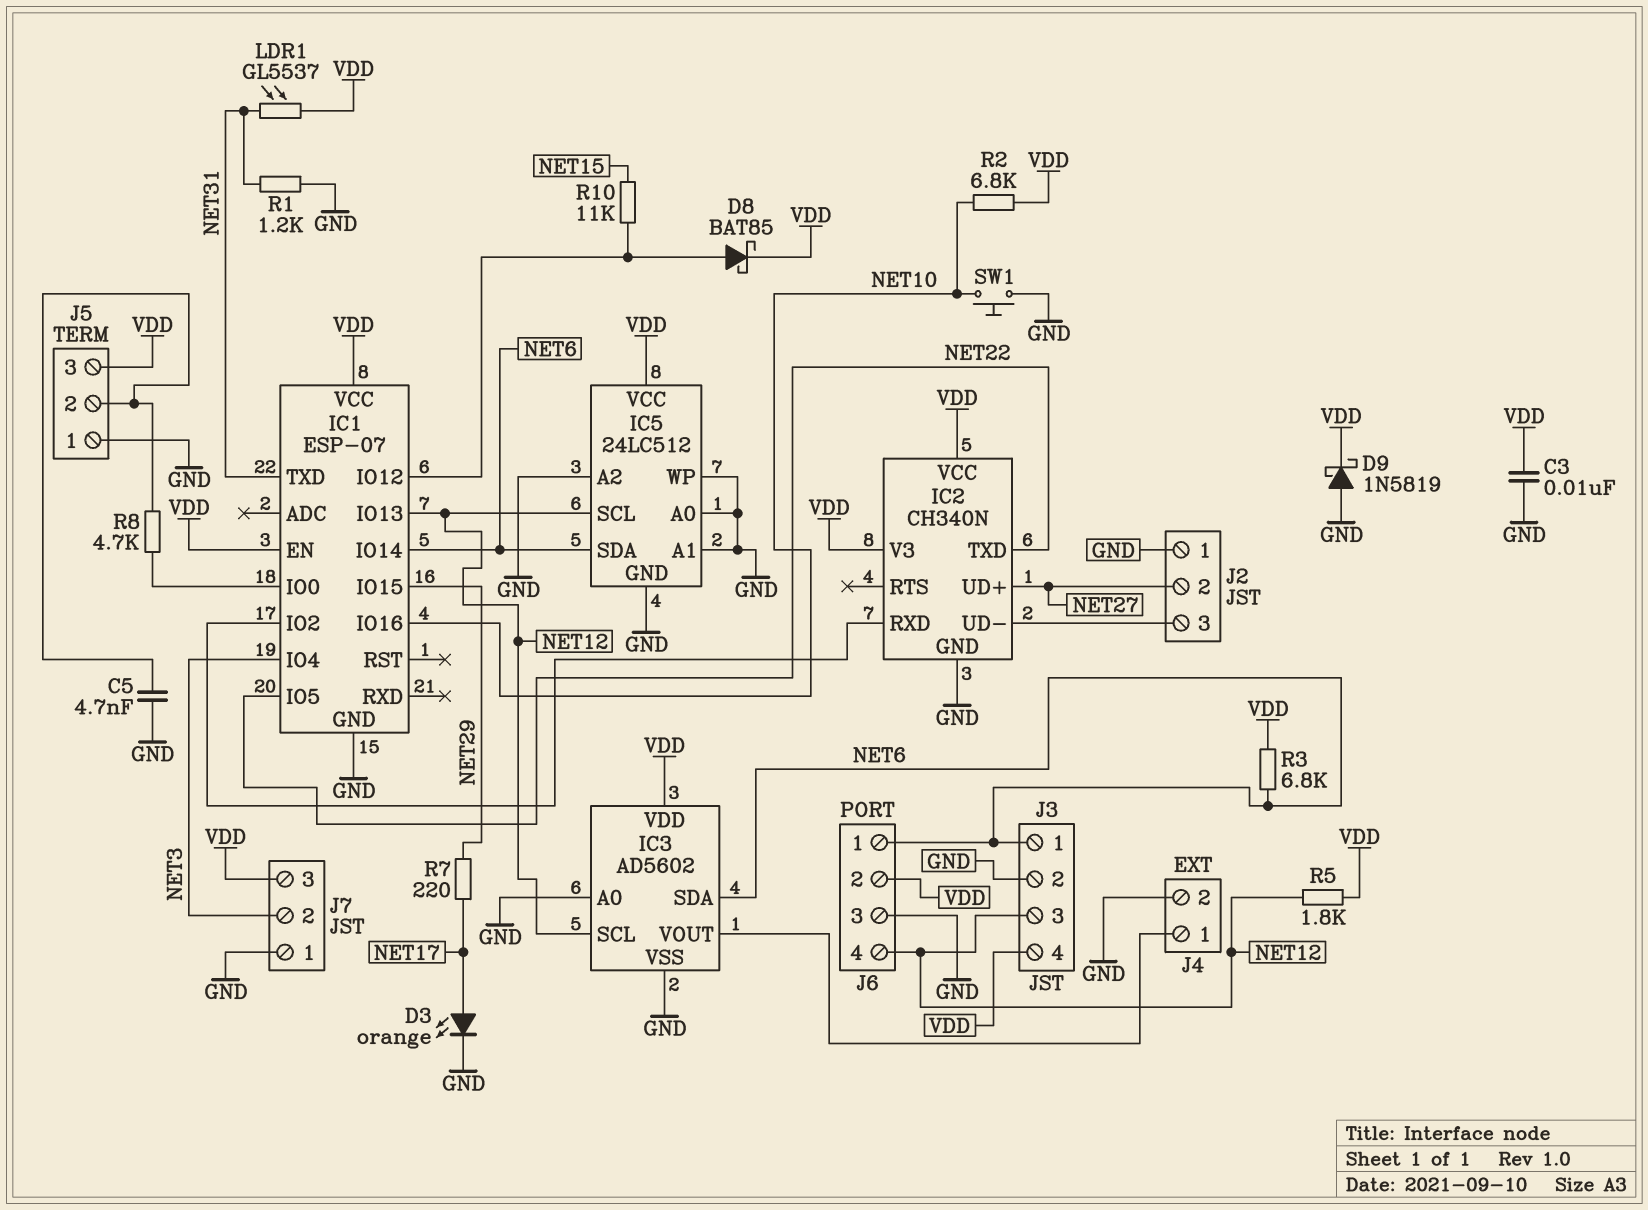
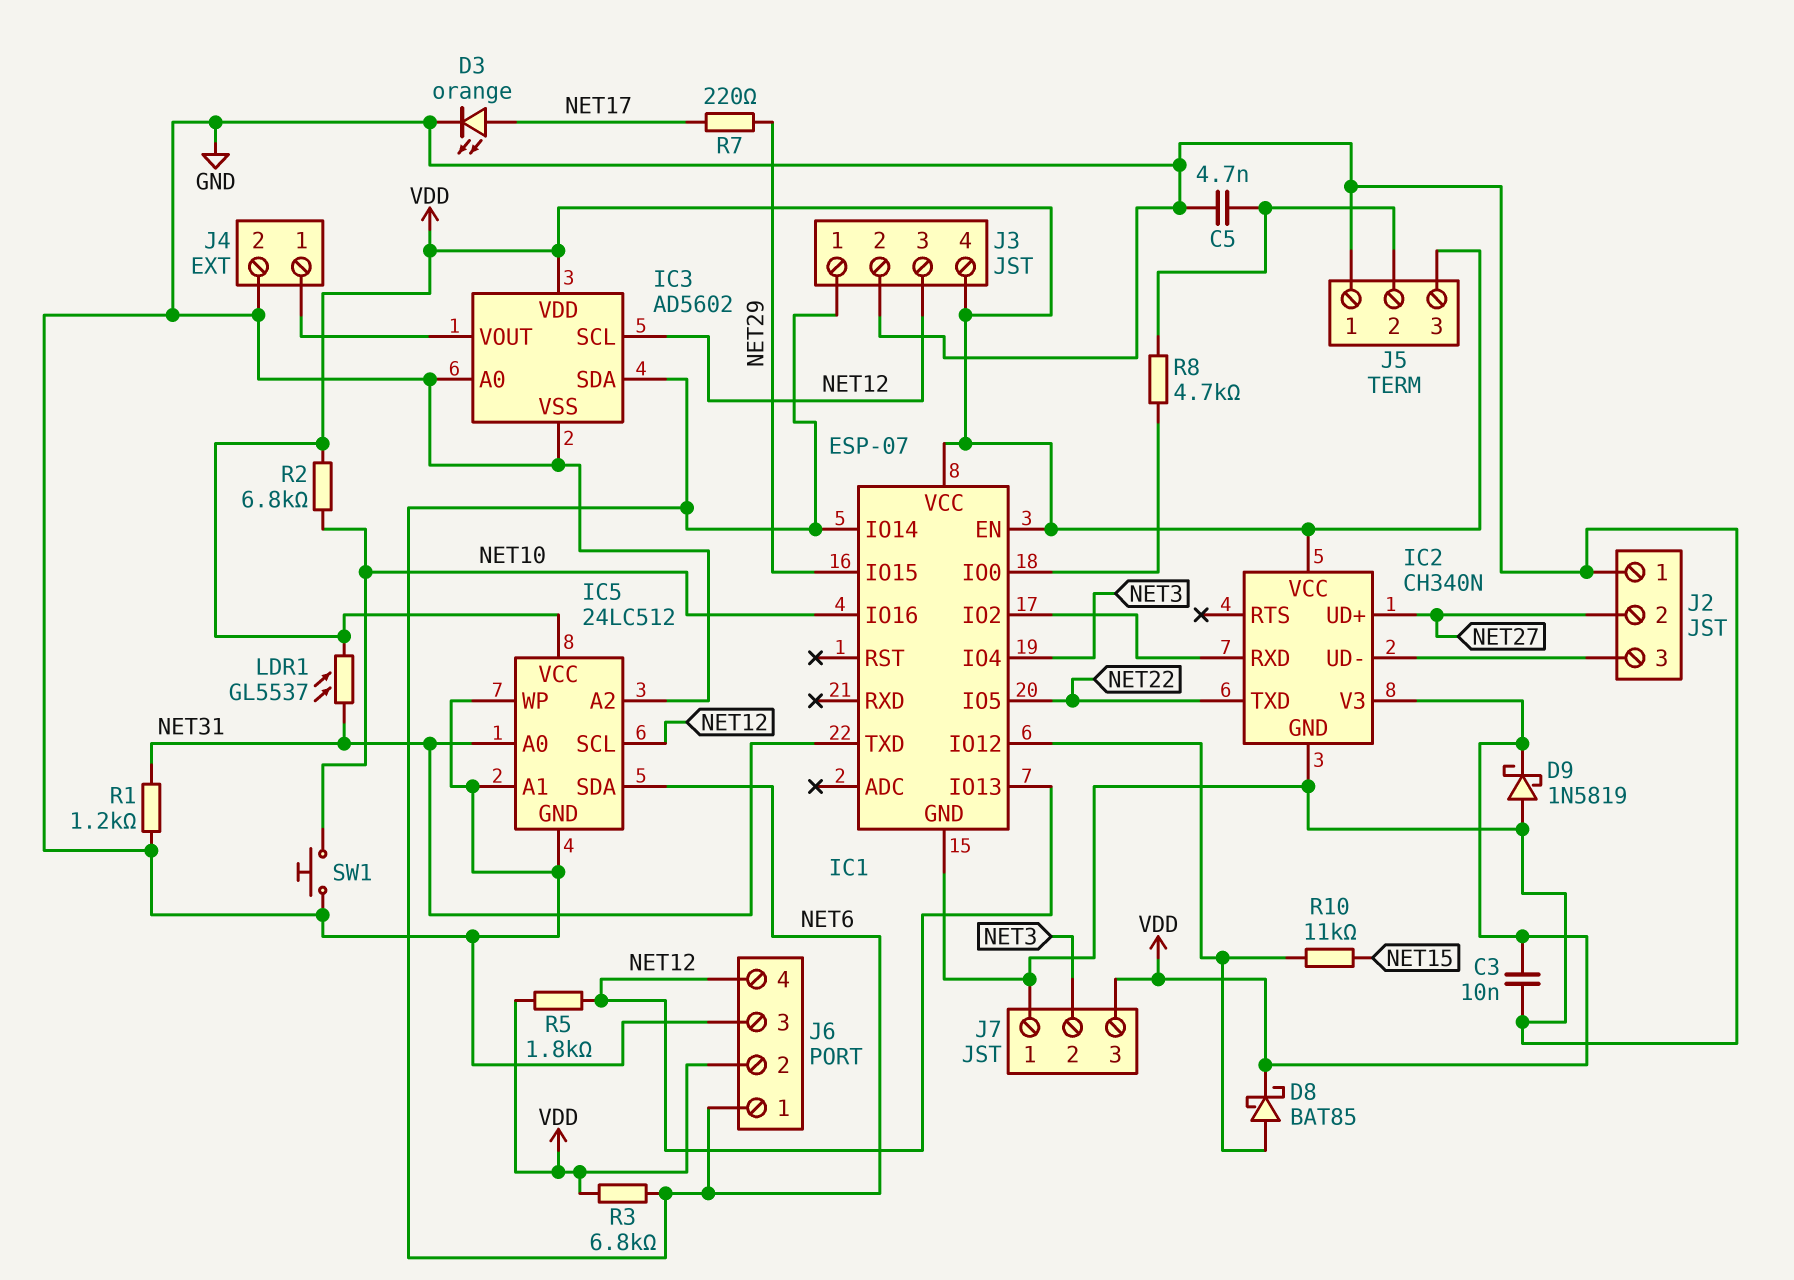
IC5 pin A0: GND -> NET31

